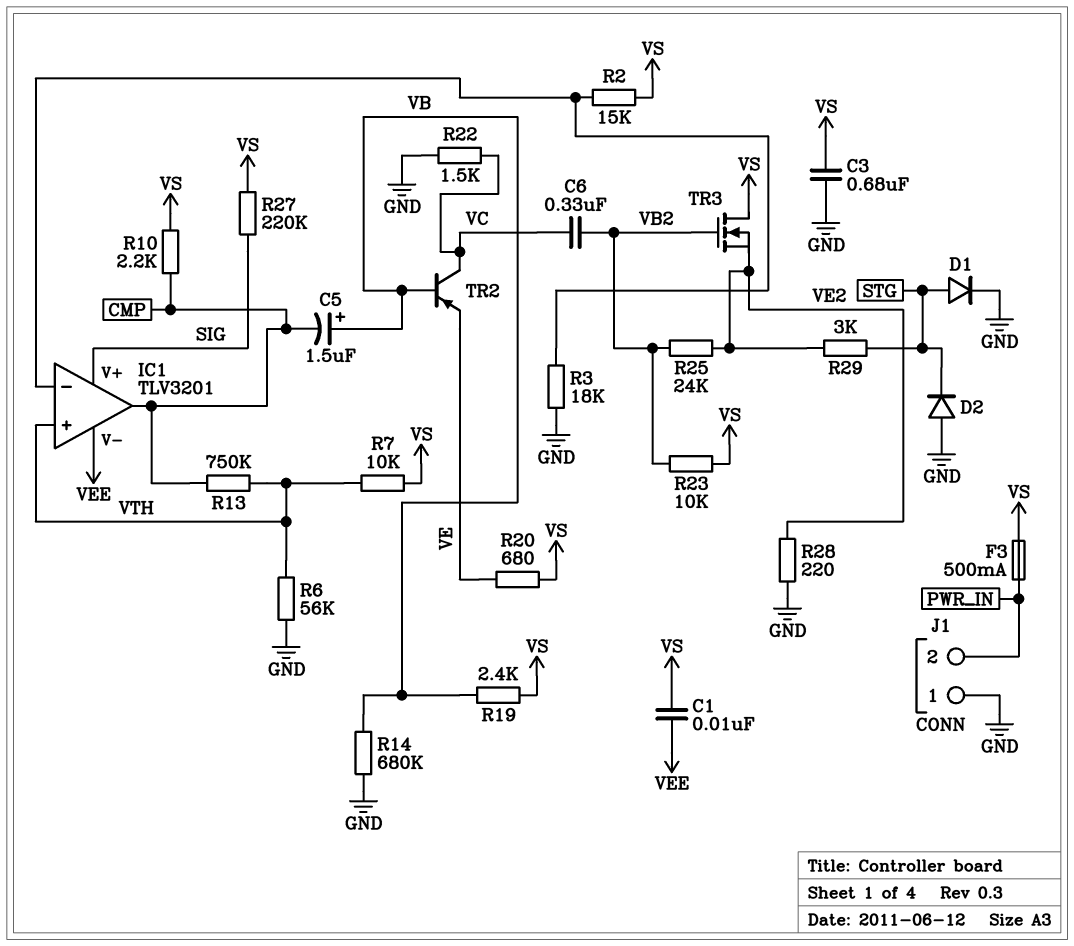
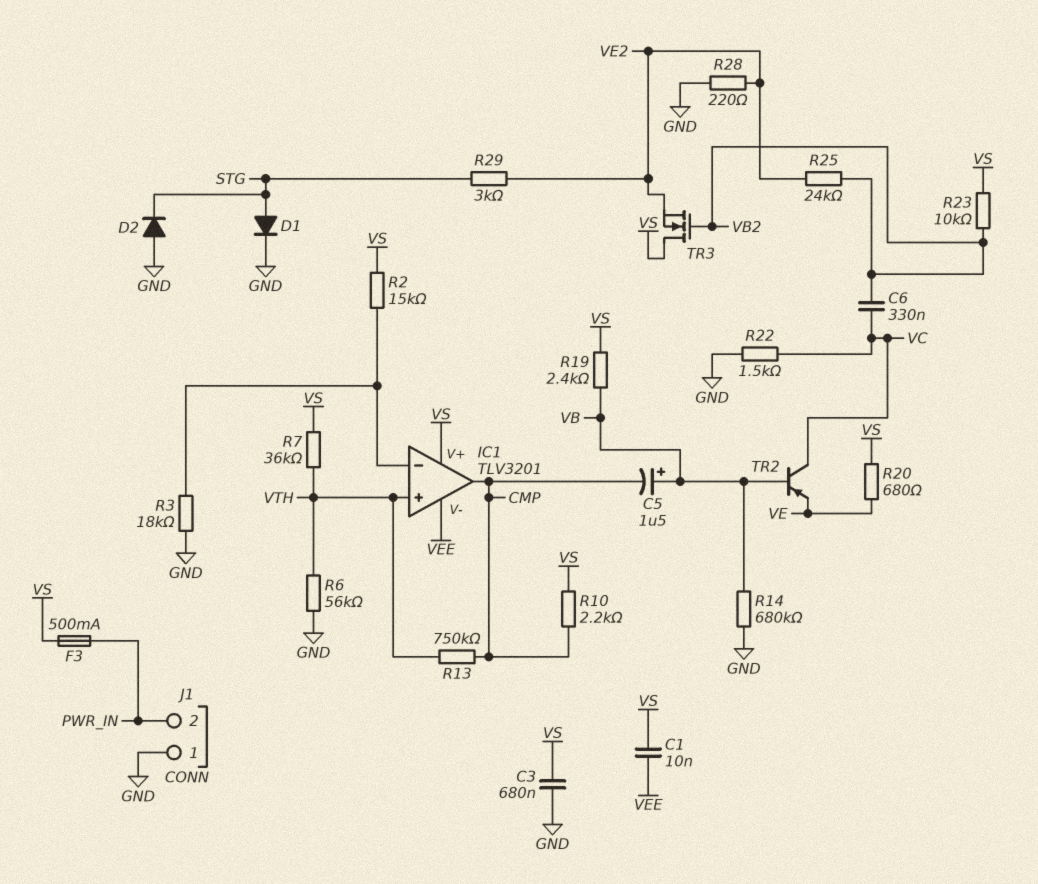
IC1 pin V+: SIG -> VS
R7: 10k (VS, VTH) -> 36k (VS, VTH)
R27: 220k (SIG, VS) -> none

